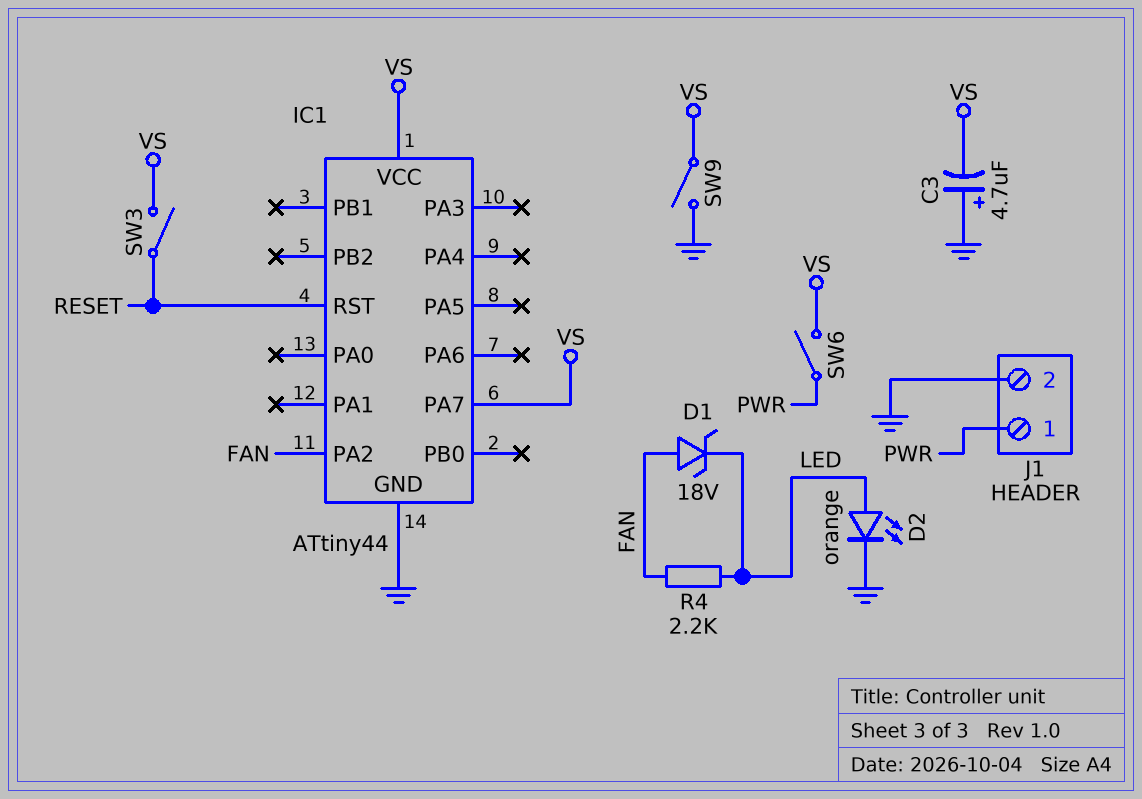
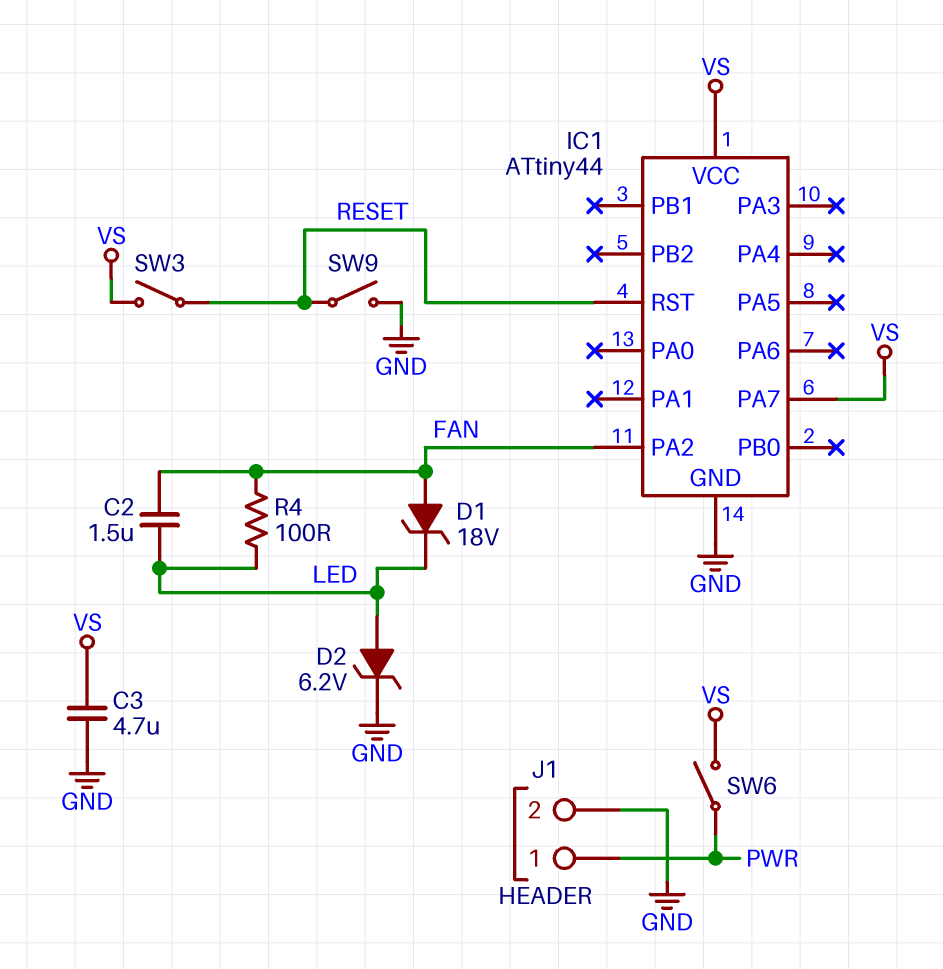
C2: none -> 1.5uF (FAN, LED)
C3: 4.7uF (plus GND, minus VS) -> 4.7uF (GND, VS)
D2: LED orange (A LED, K GND) -> zener 6.2V (A LED, K GND)
R4: 2.2k (FAN, LED) -> 100 (FAN, LED)
SW9: switch (GND, VS) -> switch (GND, RESET)

